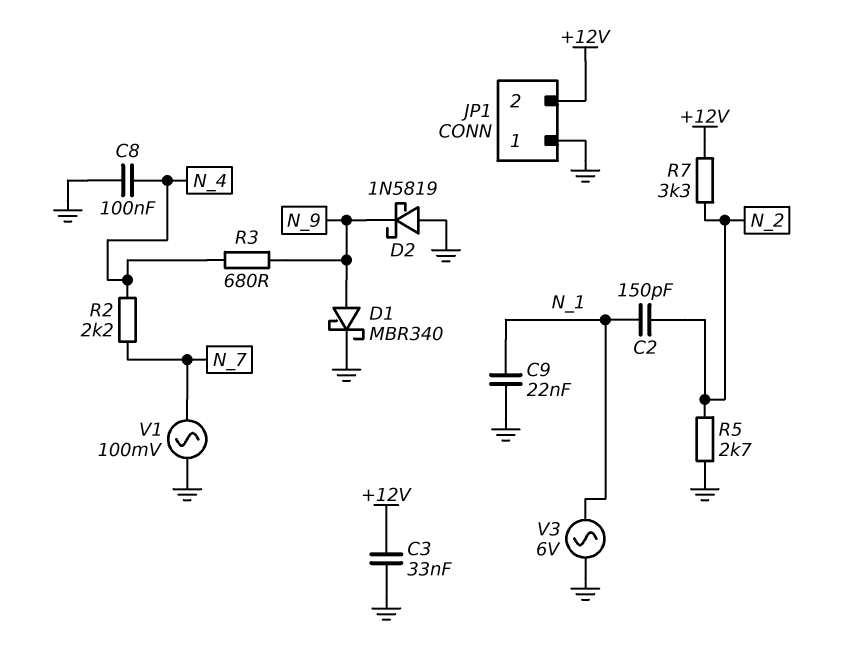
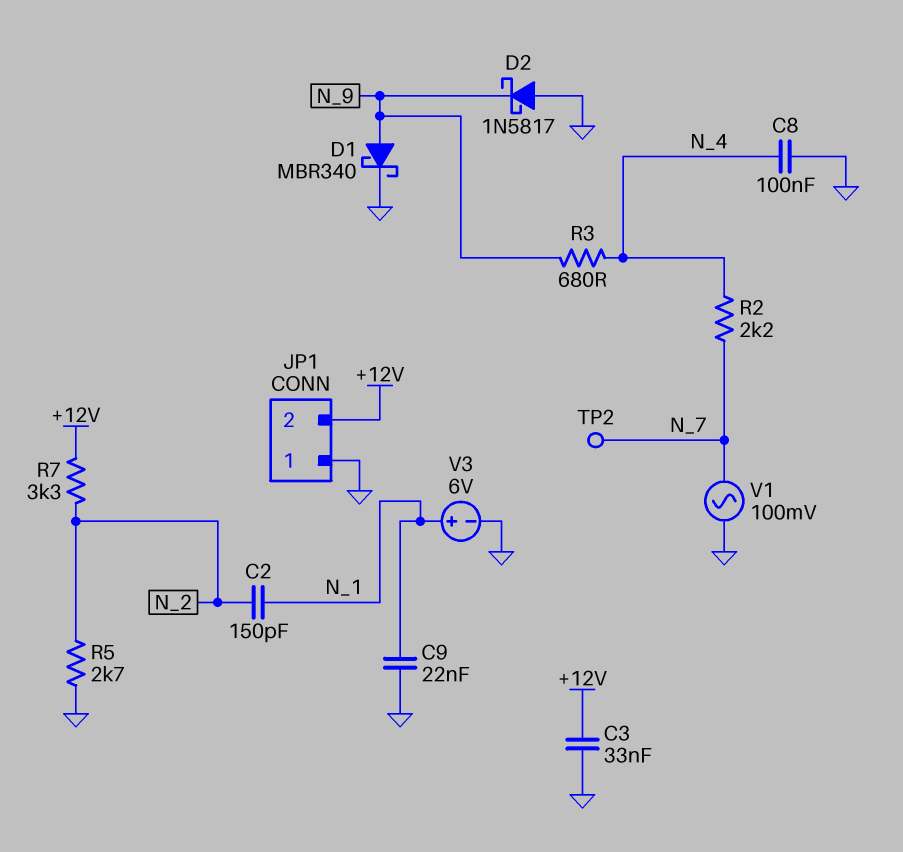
D2: schottky 1N5819 (A GND, K N_9) -> schottky 1N5817 (A GND, K N_9)
TP2: none -> test point (N_7)
V3: AC 6V (GND, N_1) -> 6V (plus N_1, minus GND)

